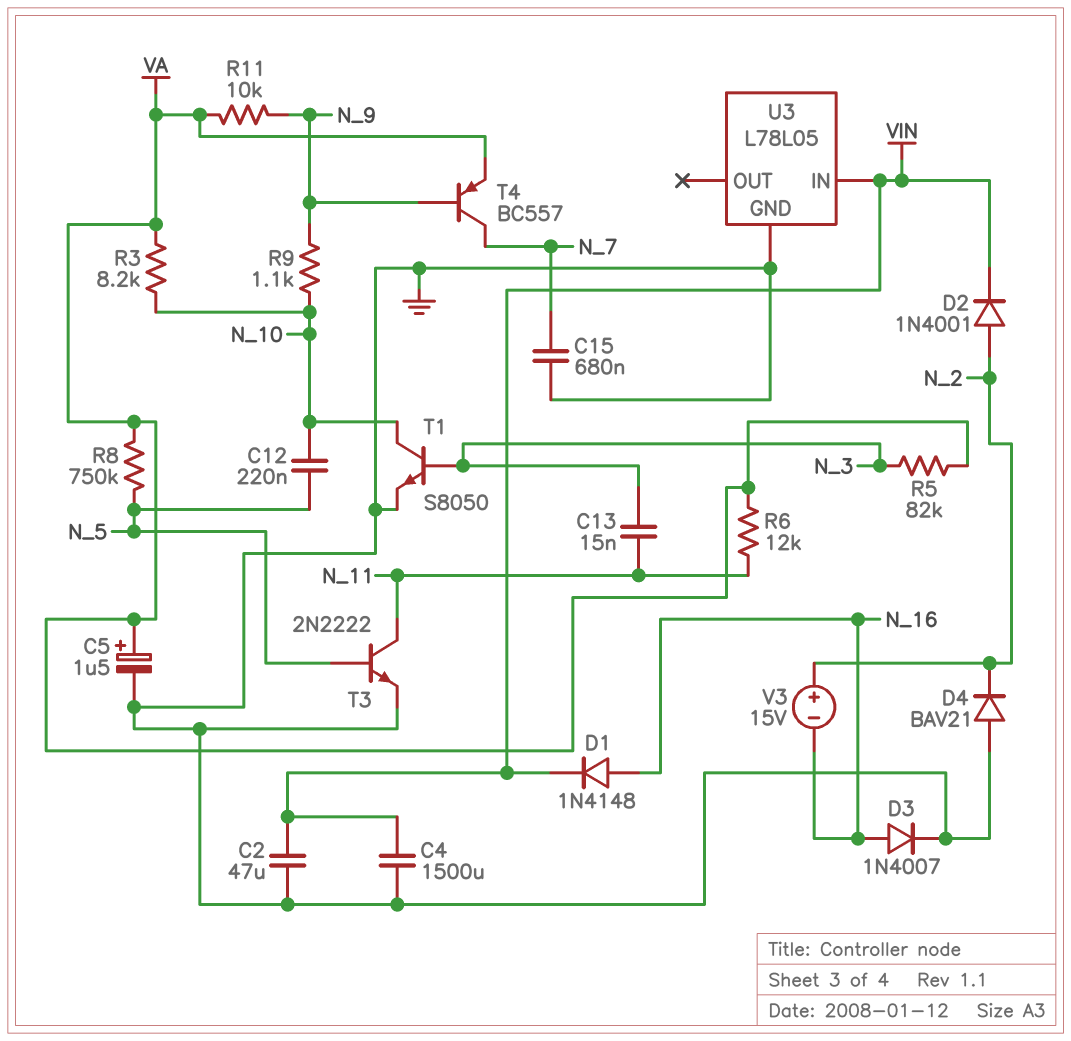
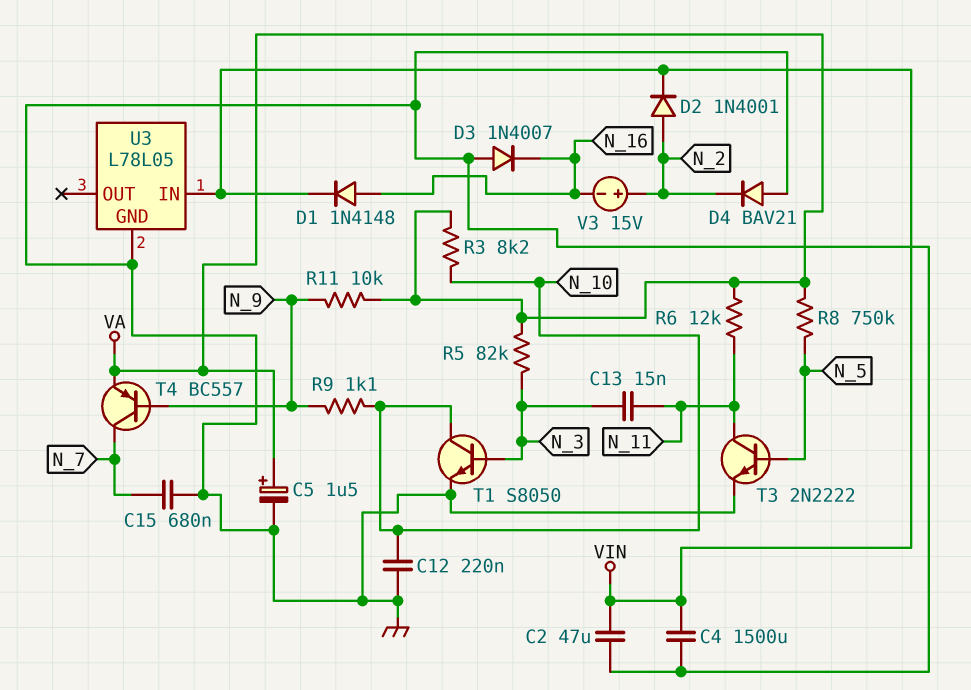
C12: 220nF (N_5, N_10) -> 220nF (GND, N_10)
D3: diode 1N4007 (A N_16, K GND) -> diode 1N4007 (A GND, K N_16)

